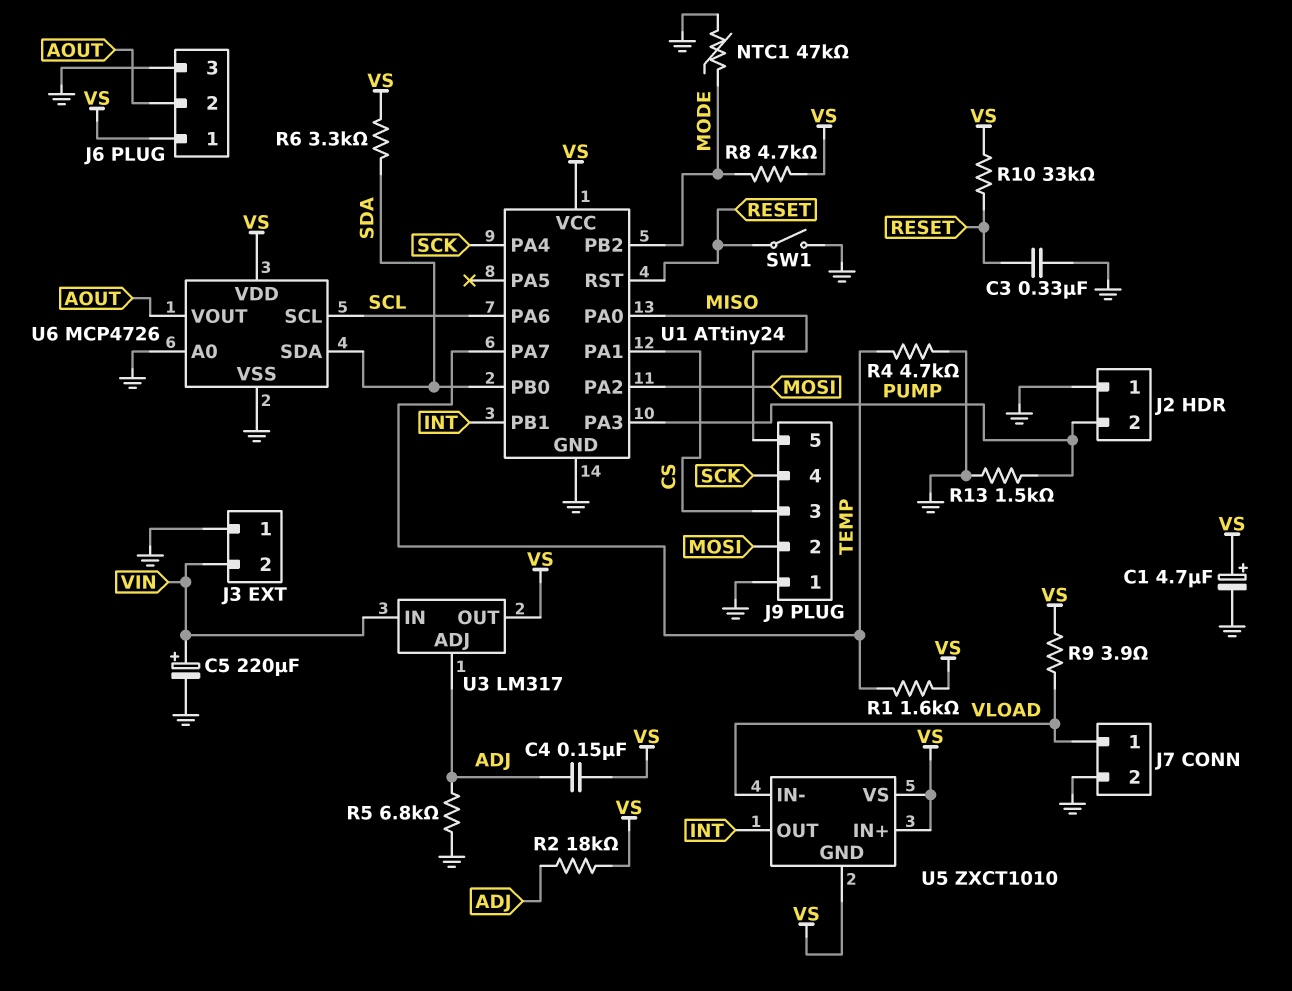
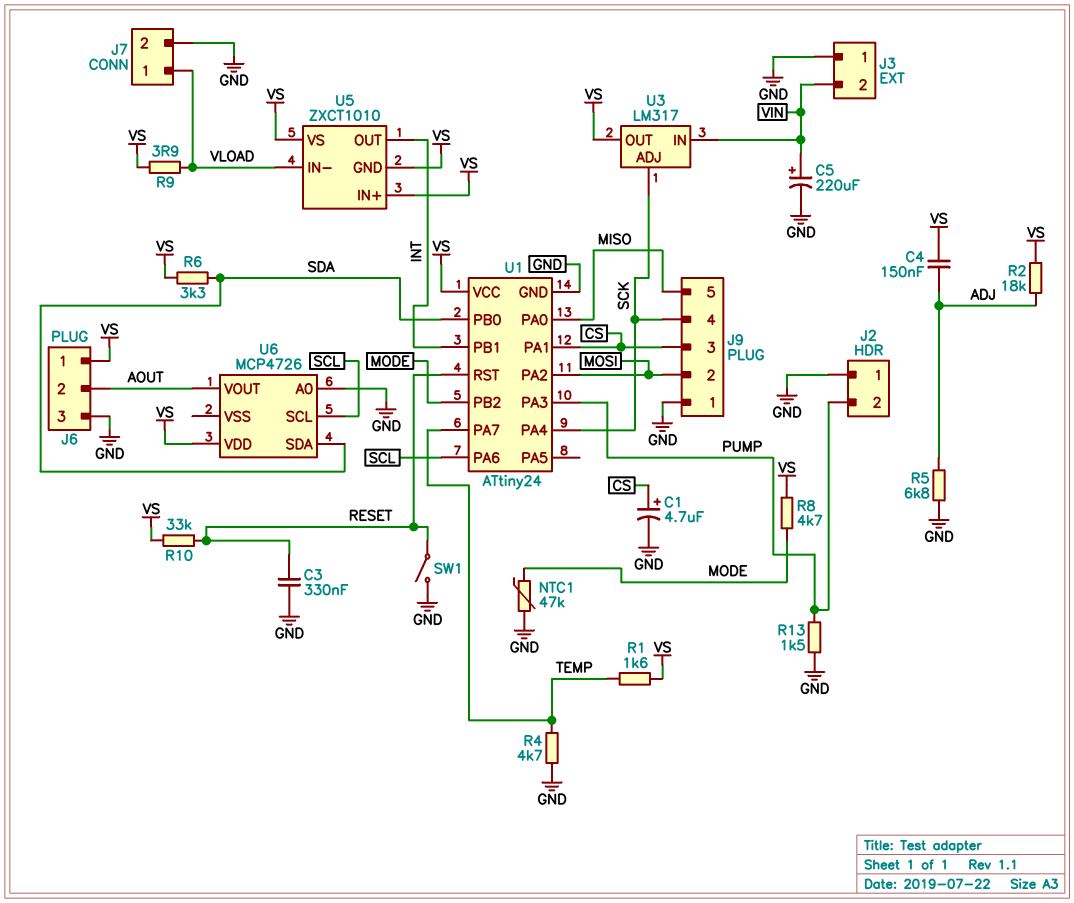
C1: 4.7uF (plus VS, minus GND) -> 4.7uF (plus CS, minus GND)
U3 pin ADJ: ADJ -> SCK
U6 pin VSS: GND -> none

